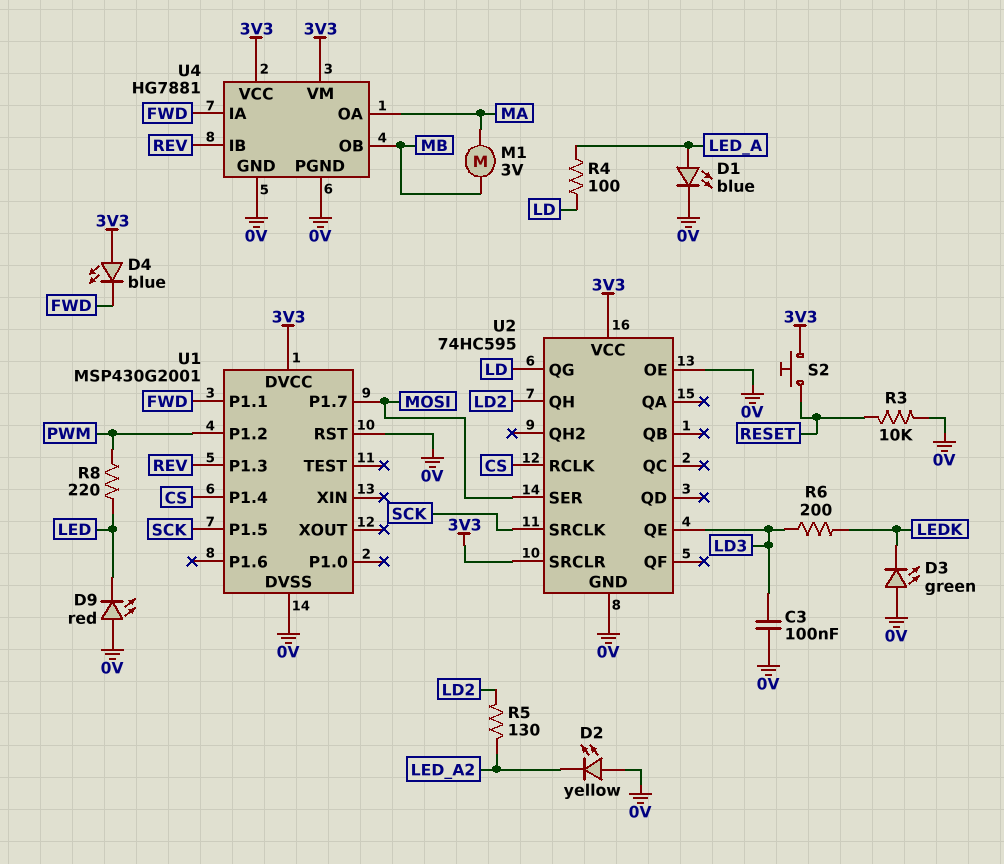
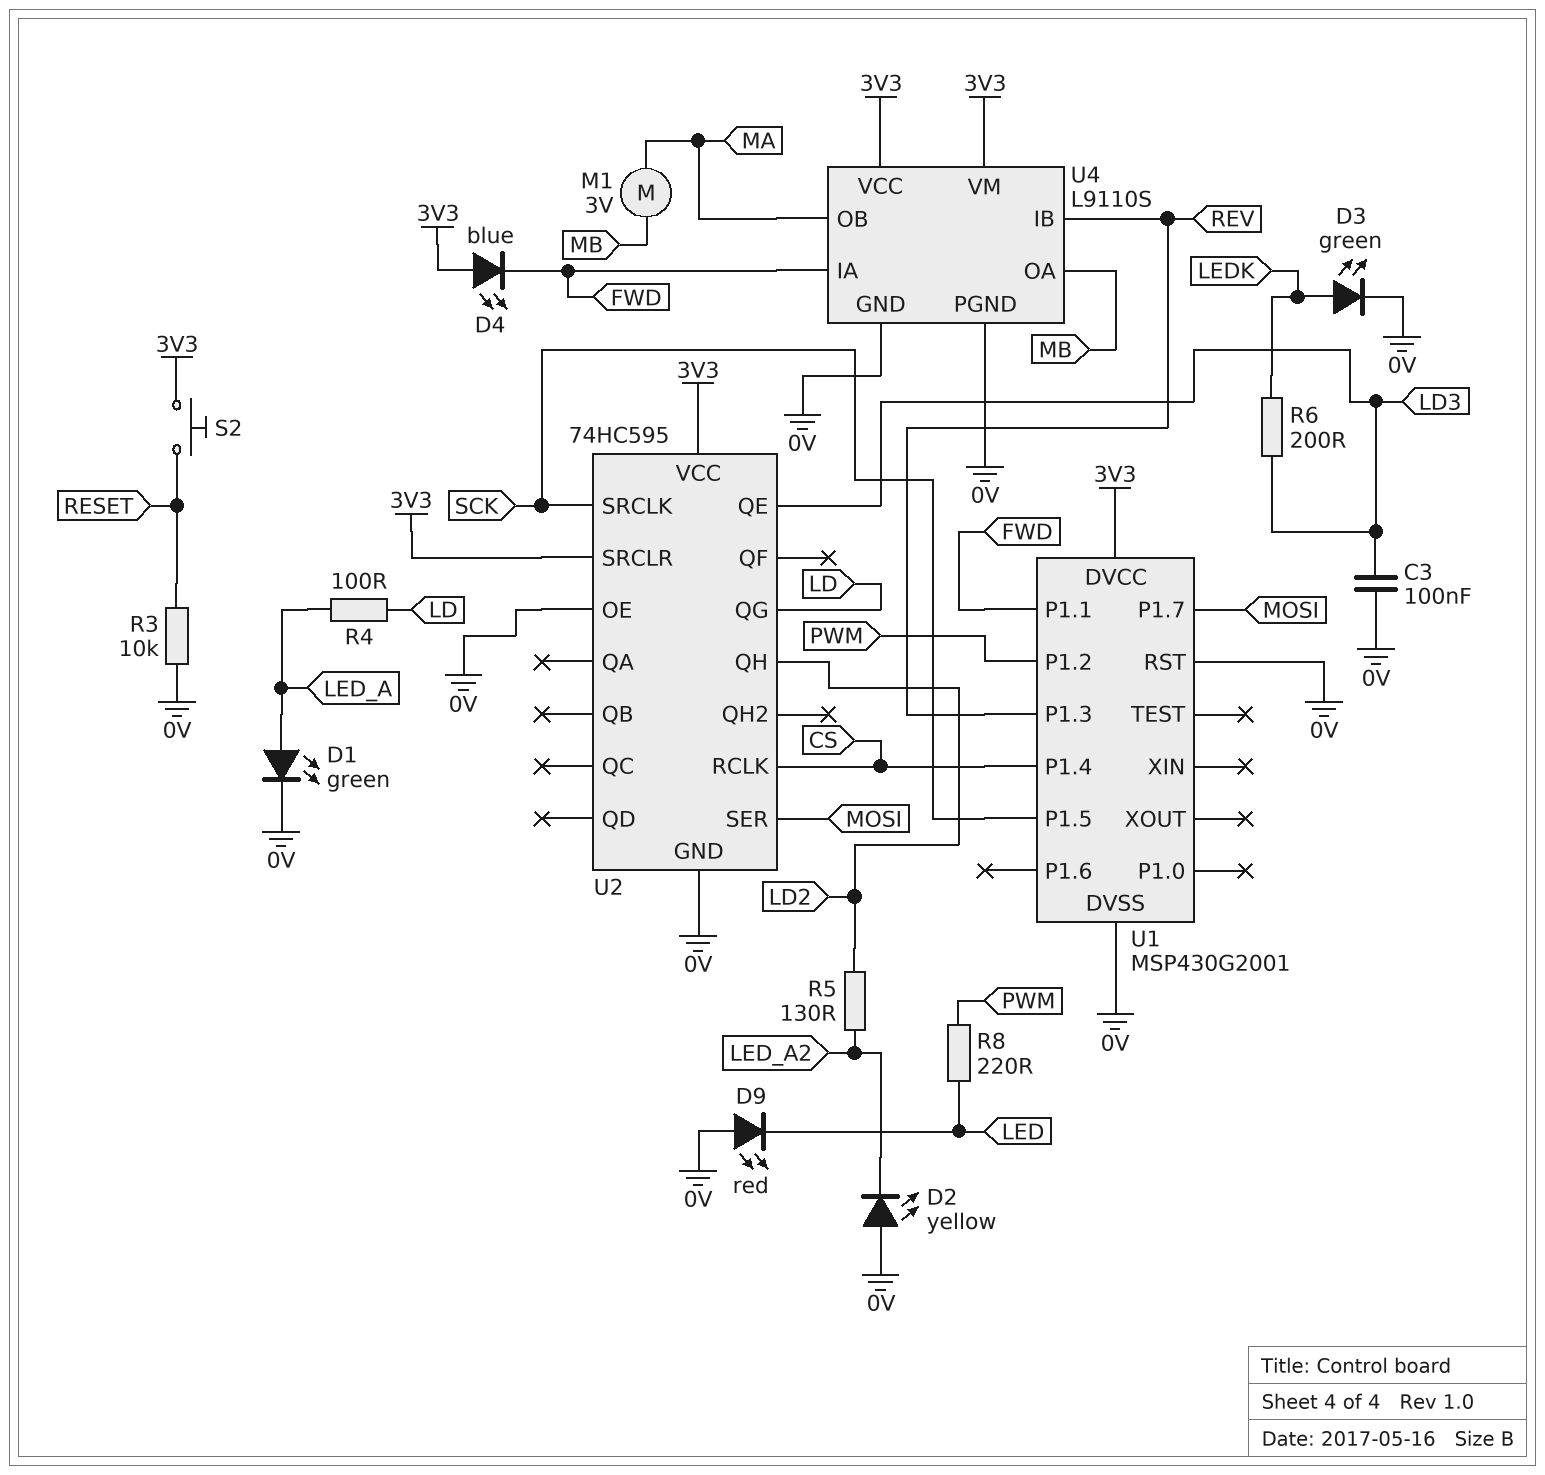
D1: LED blue (A LED_A, K 0V) -> LED green (A LED_A, K 0V)
D3: LED green (A 0V, K LEDK) -> LED green (A LEDK, K 0V)
U4: HG7881 -> L9110S
U4 pin OA: MA -> MB
U4 pin OB: MB -> MA

